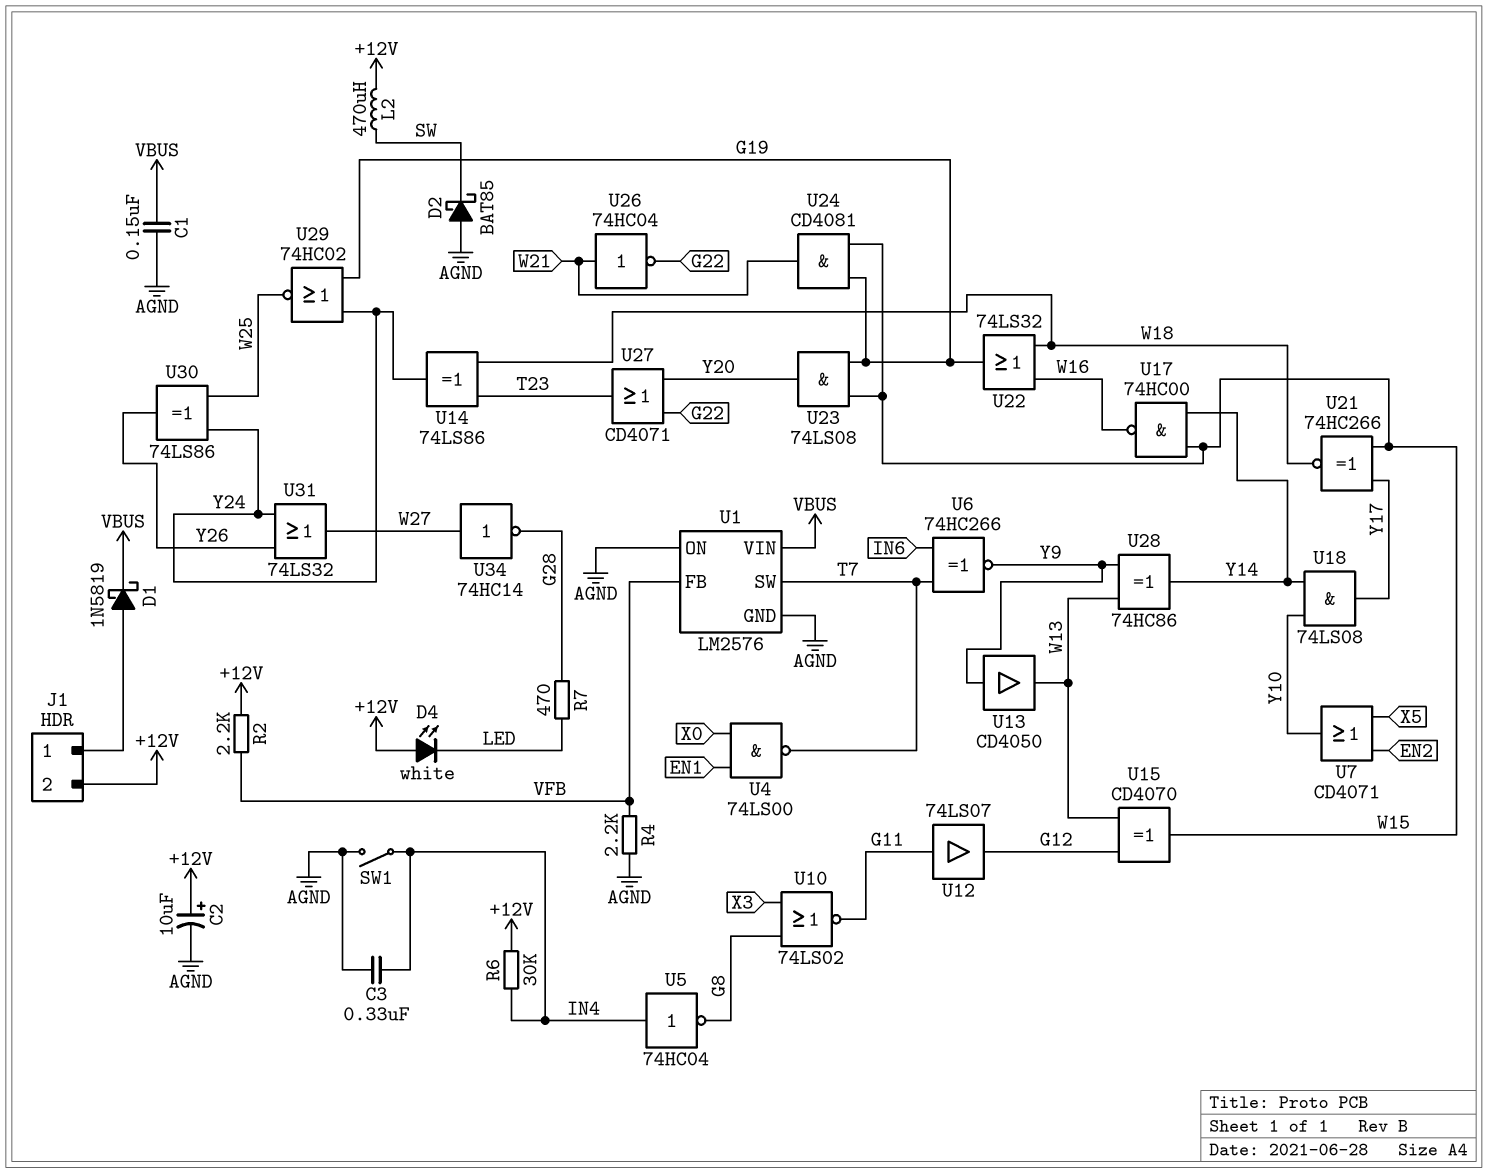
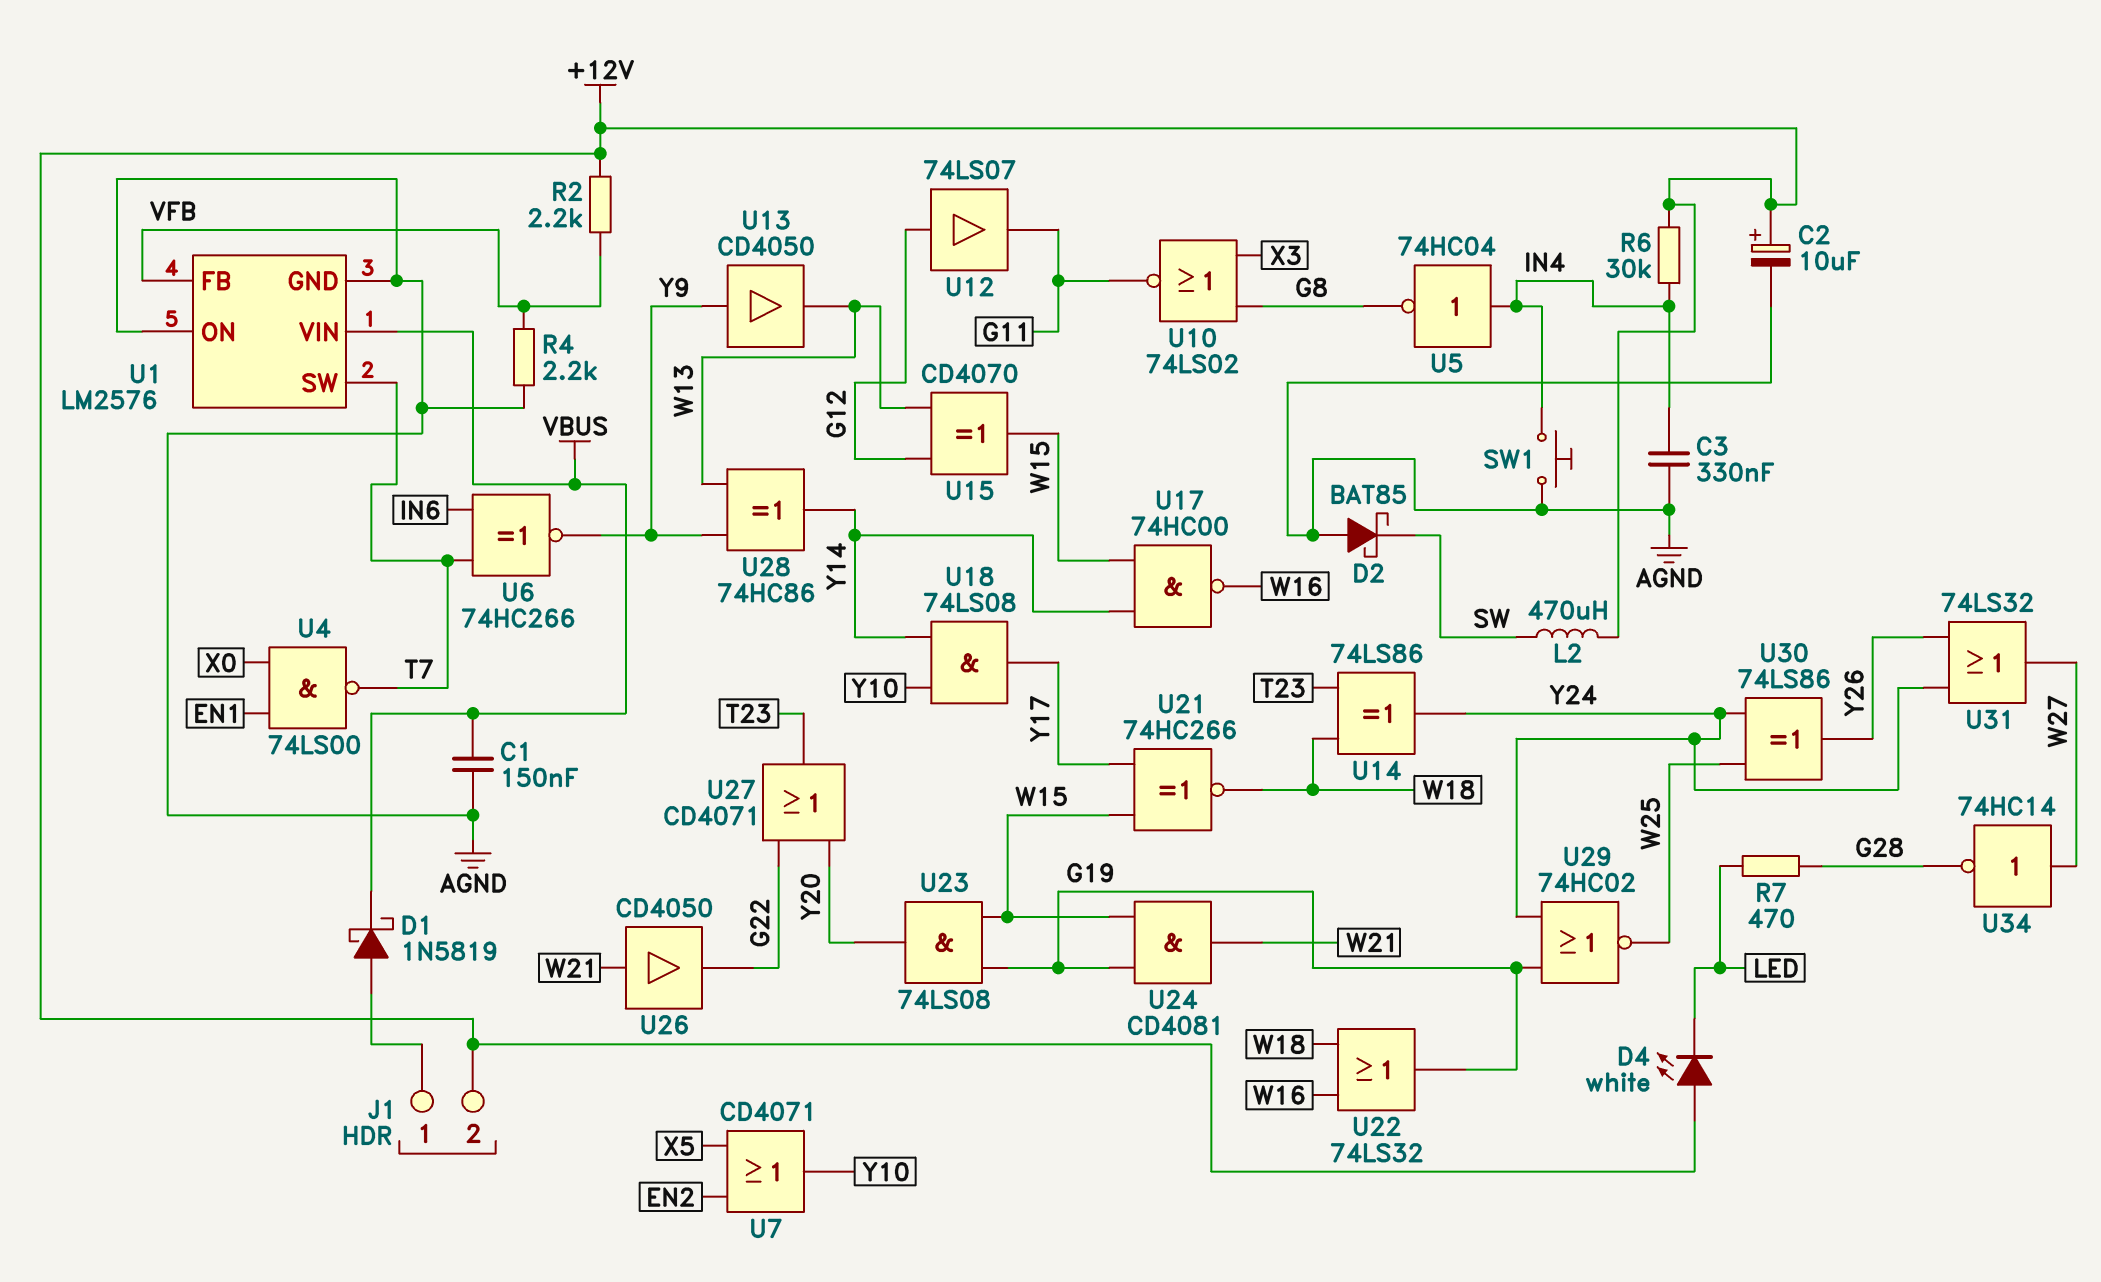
SW1: switch (AGND, IN4) -> button (AGND, IN4)
U12: buffer 74LS07 (in G11, out G12) -> buffer 74LS07 (in G12, out G11)
U26: NOT 74HC04 (in W21, out G22) -> buffer CD4050 (in W21, out G22)

